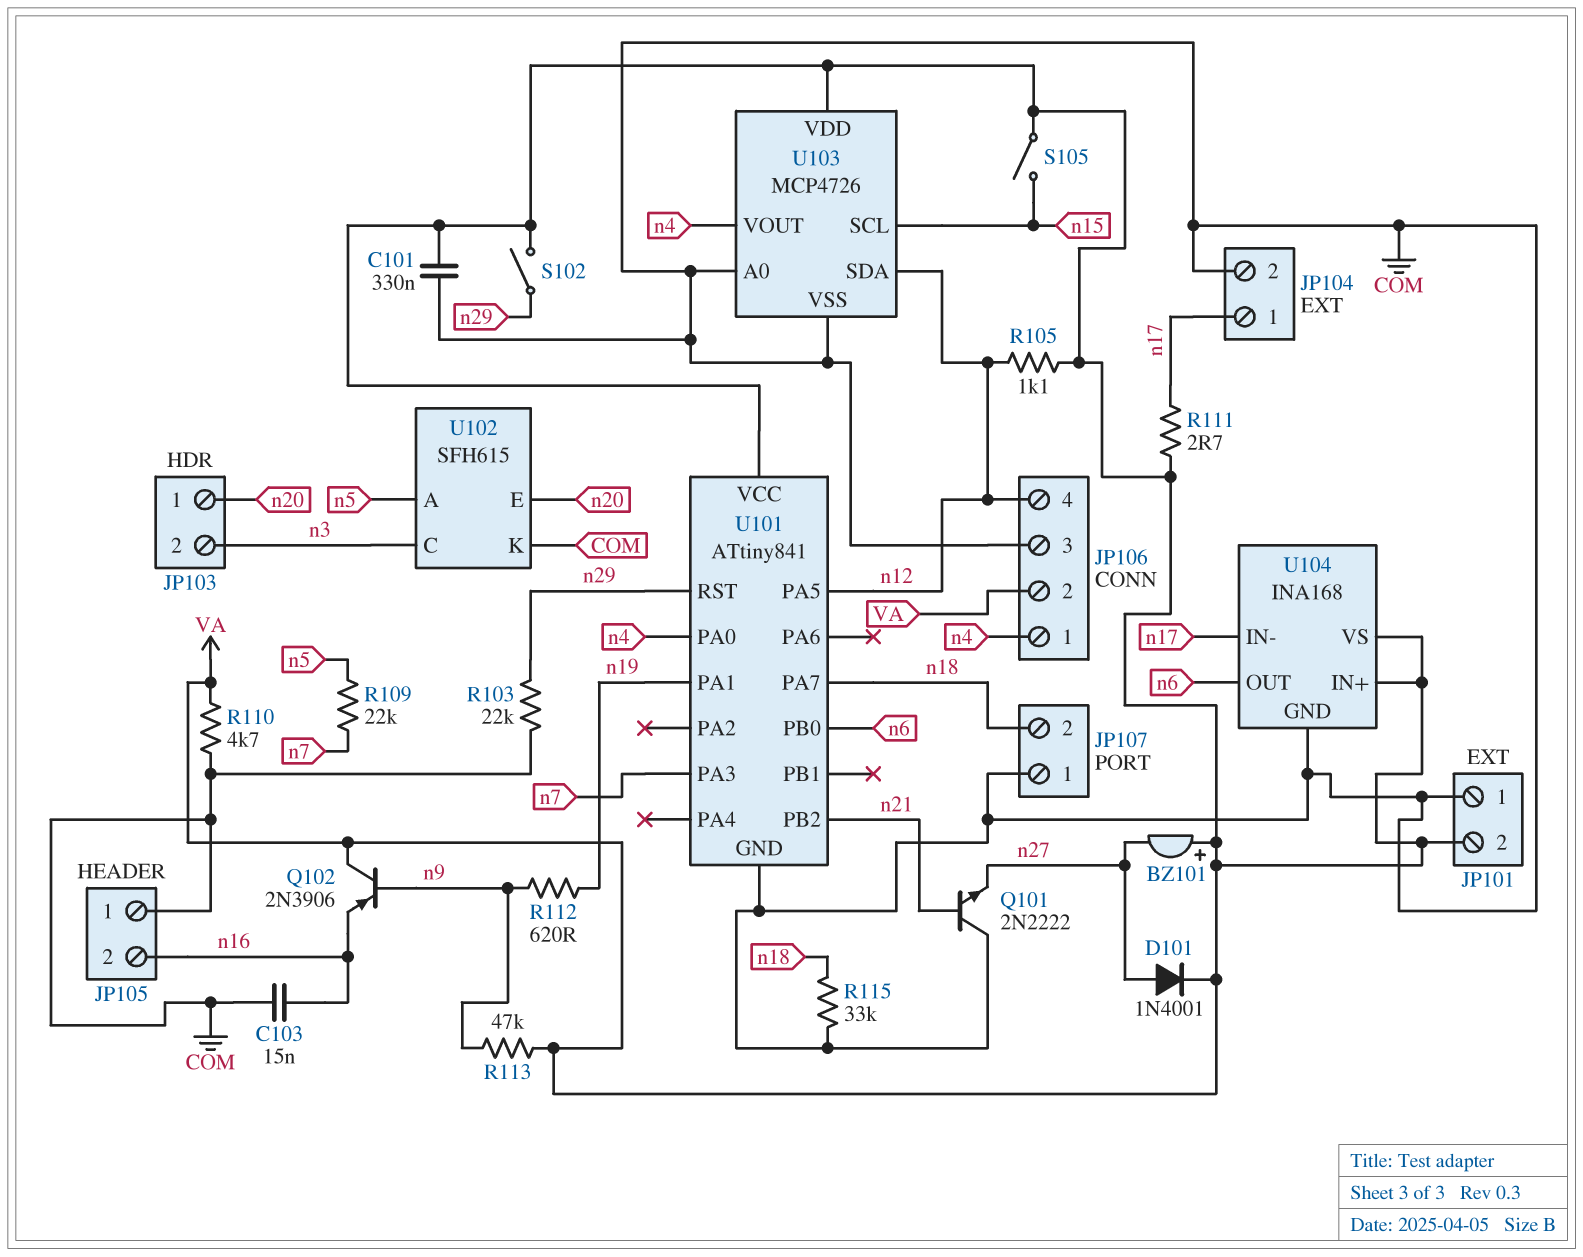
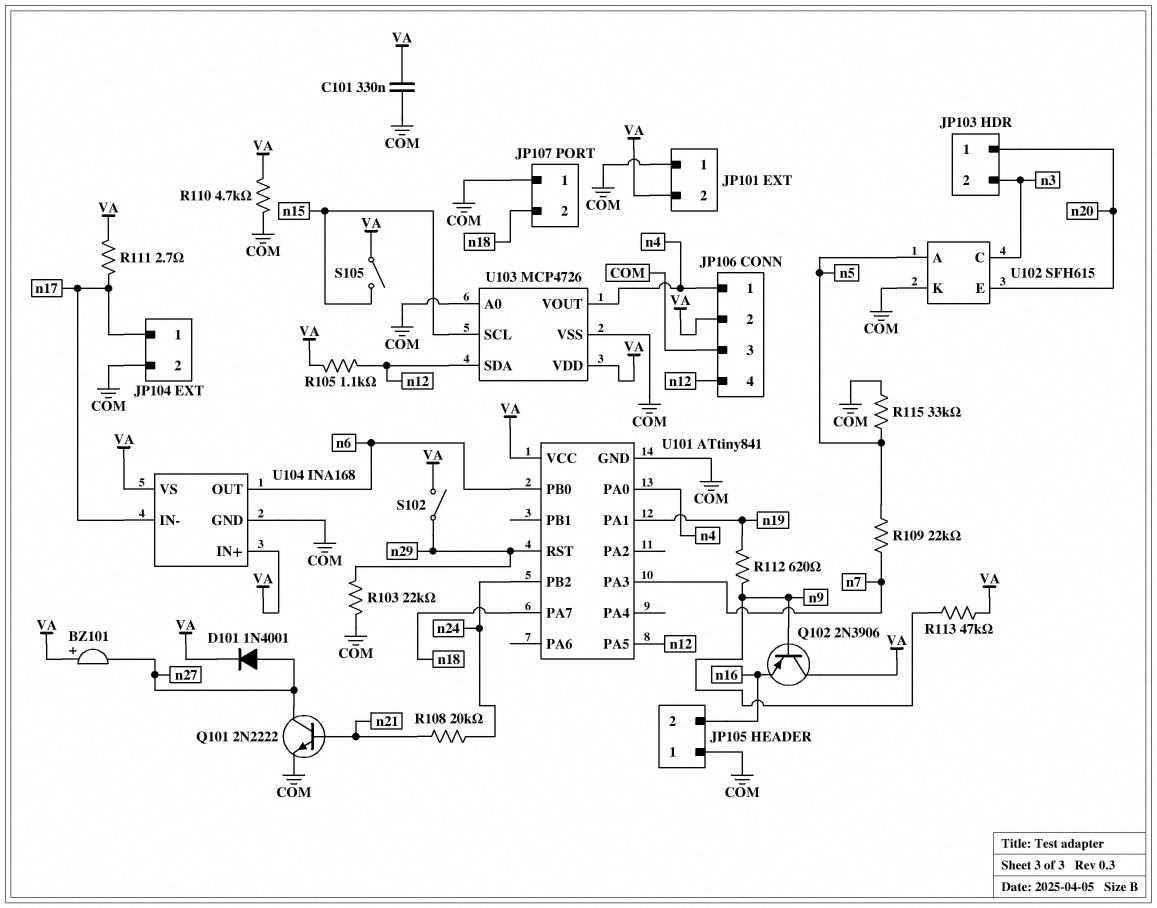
C103: 15nF (COM, n16) -> none
Q101: NPN 2N2222 (B n21, C COM, E n27) -> NPN 2N2222 (B n21, C n27, E COM)
R108: none -> 20k (n21, n24)
R115: 33k (COM, n18) -> 33k (COM, n5)
U101 pin PB2: n21 -> n24

